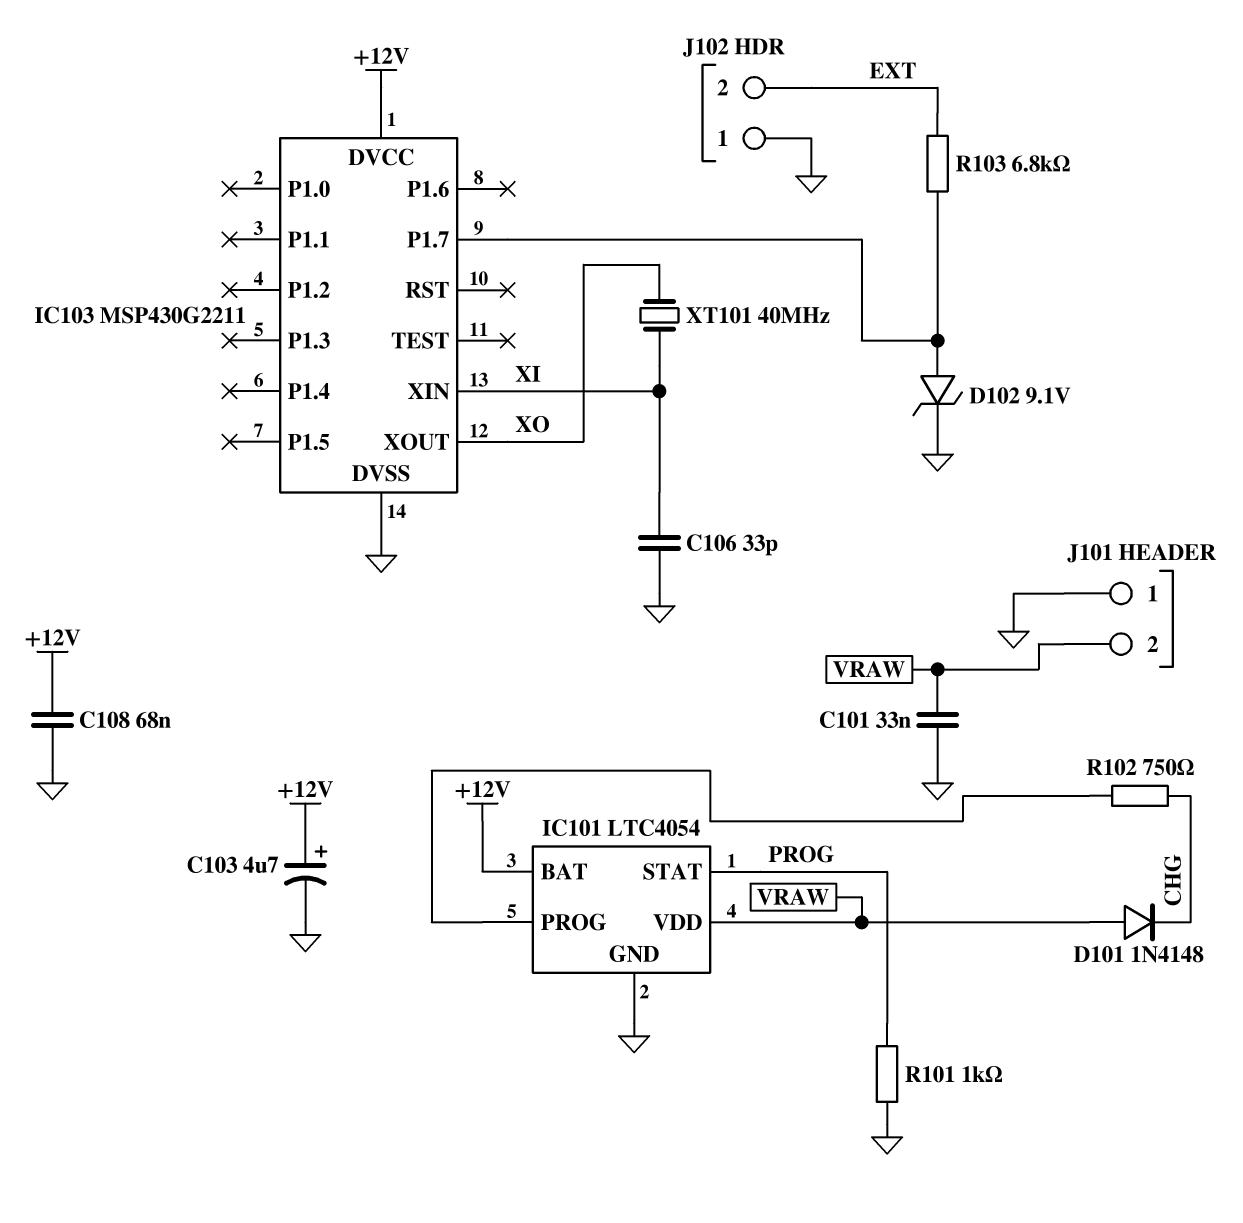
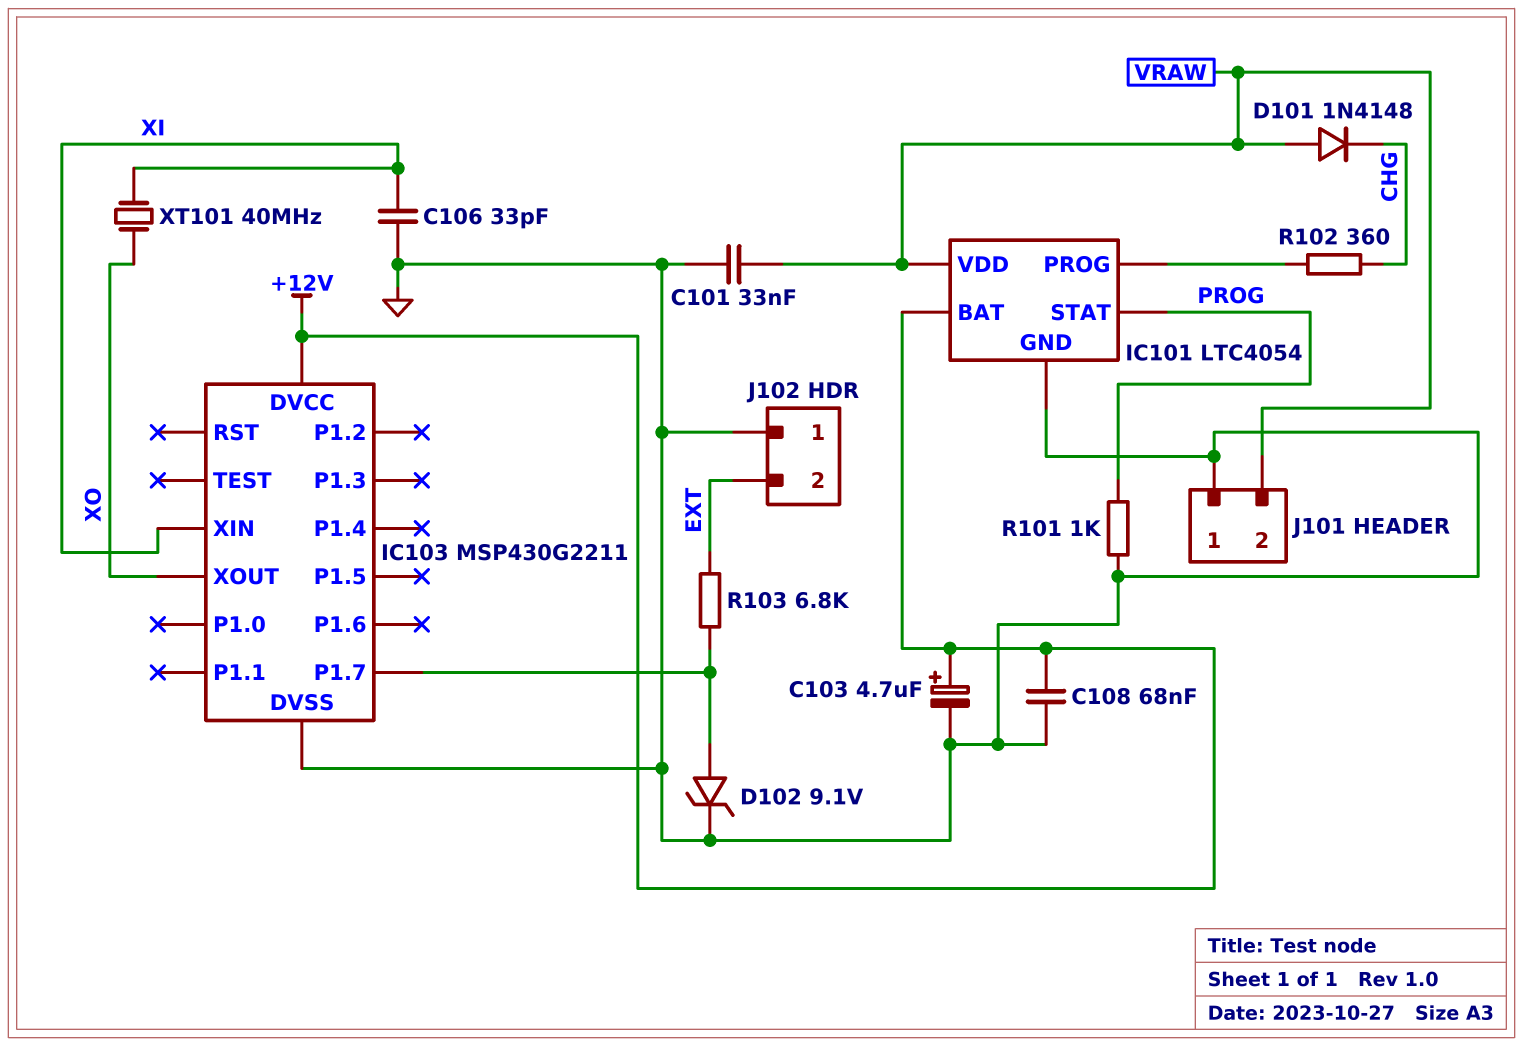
R102: 750 (CHG, IC101/PROG) -> 360 (CHG, IC101/PROG)

